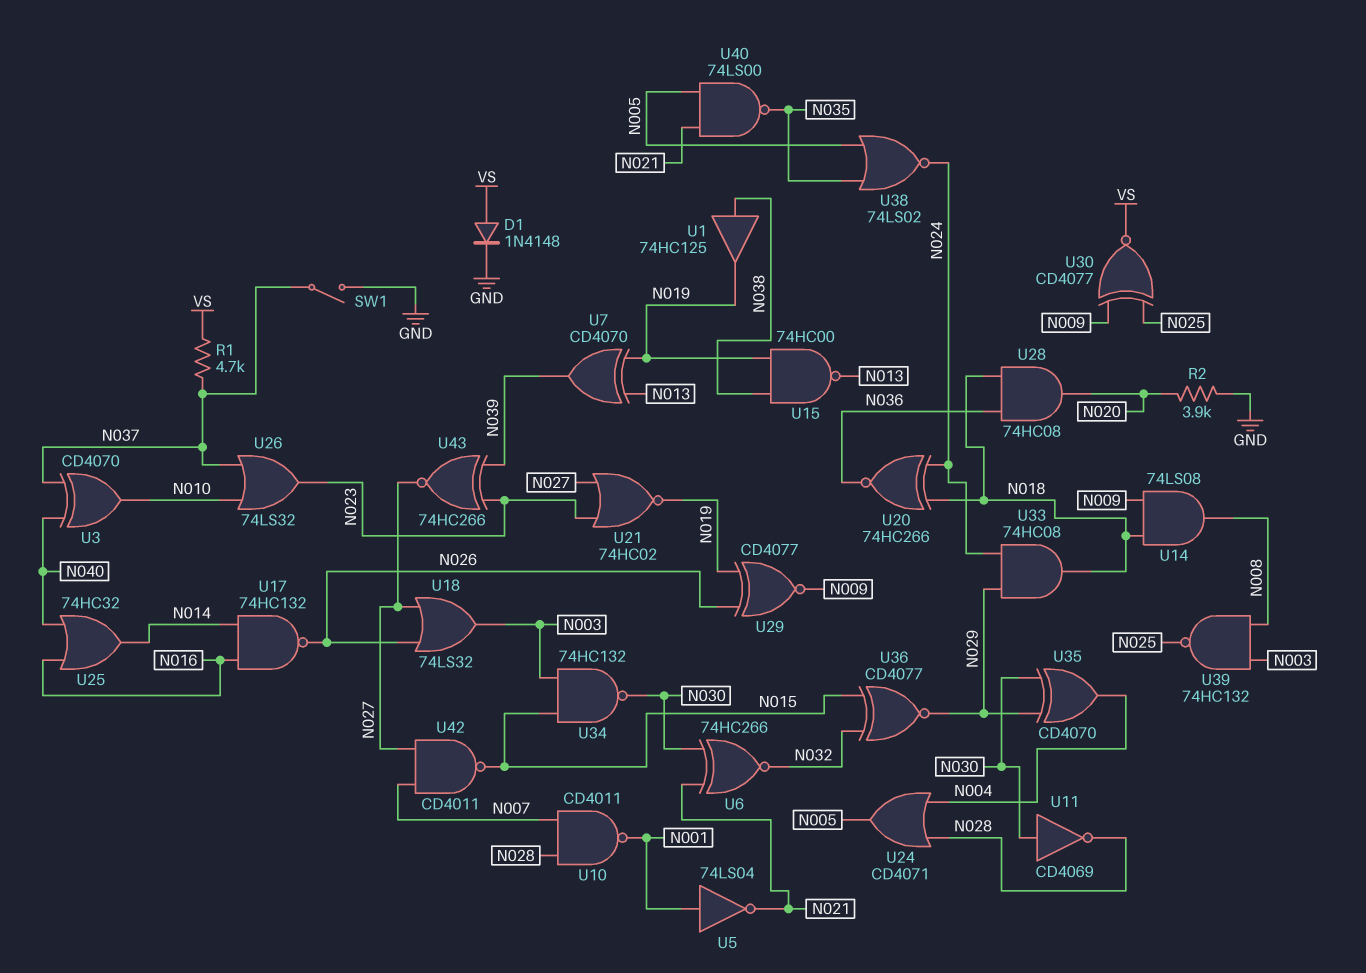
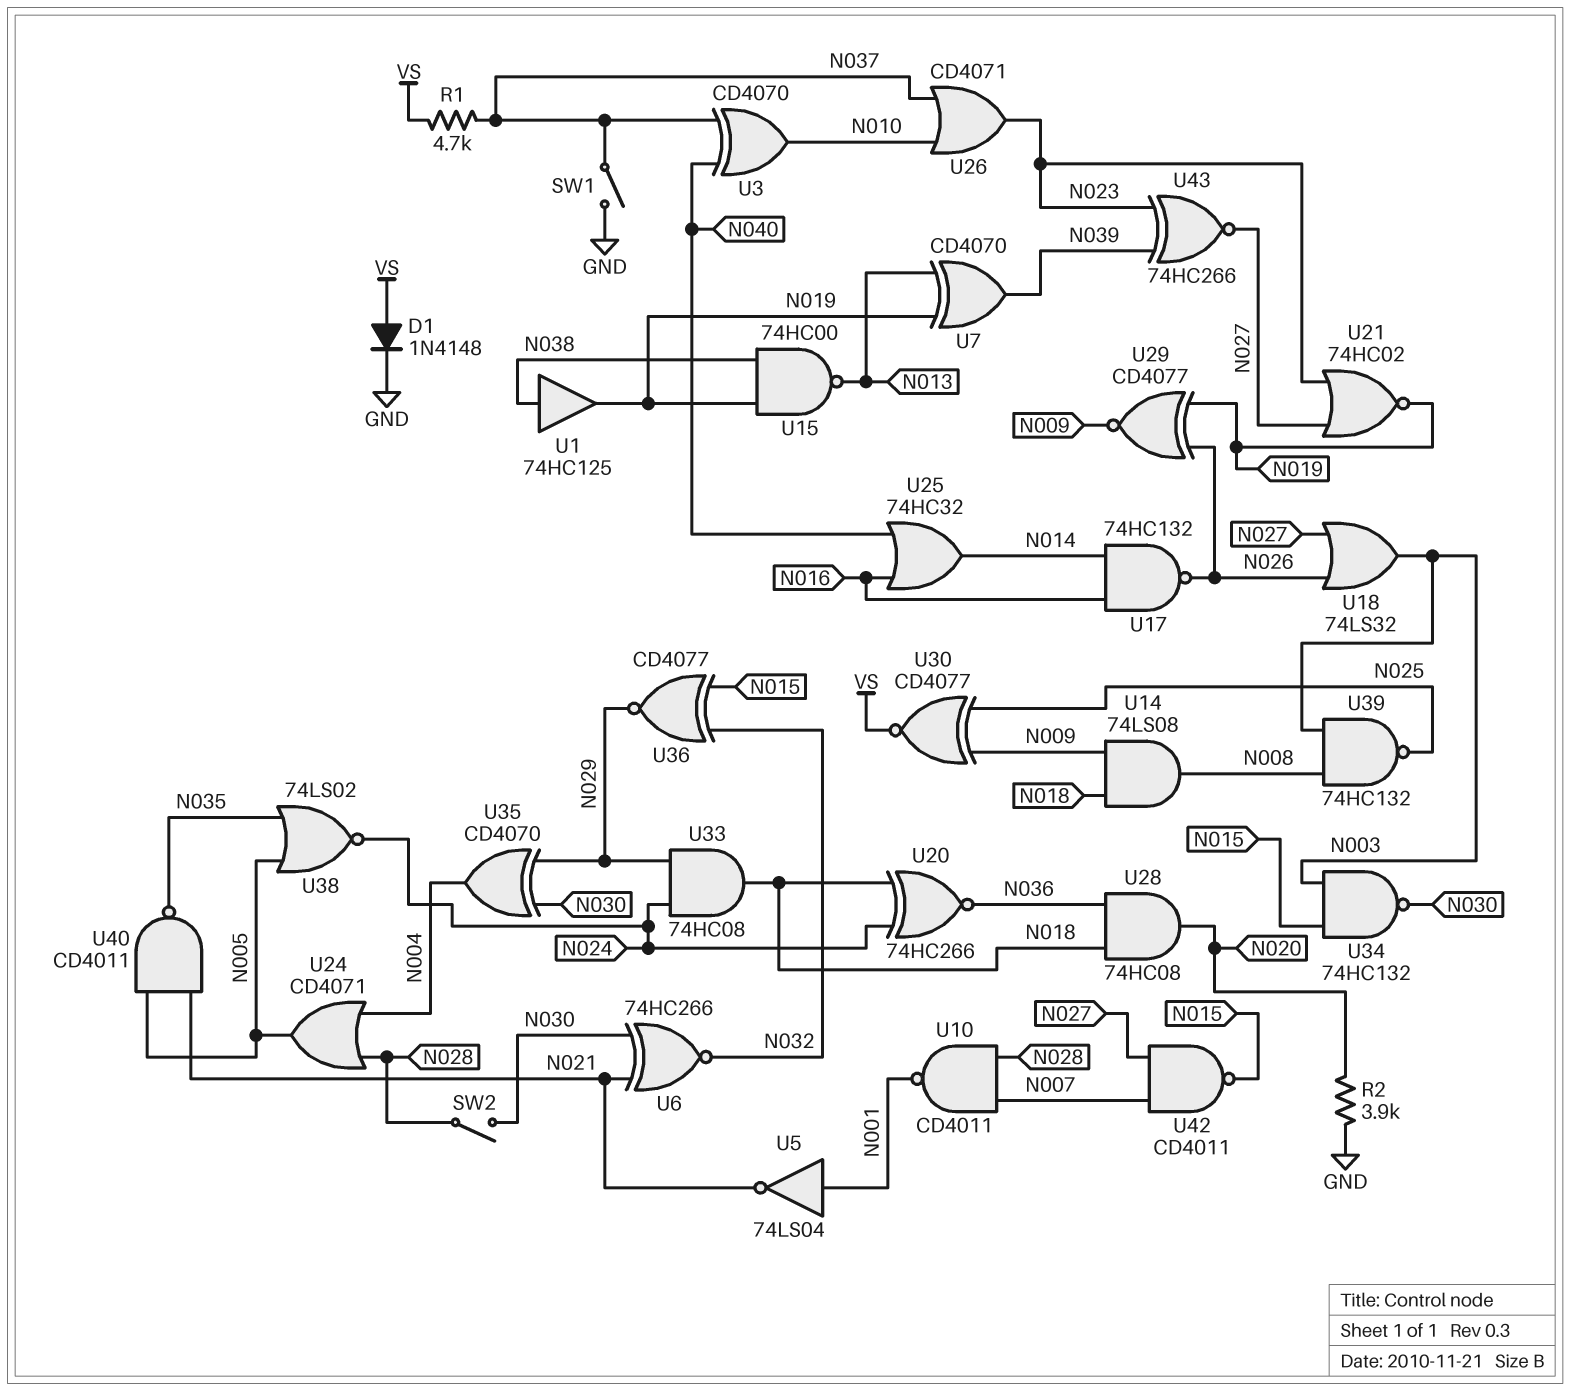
SW2: none -> switch (N028, N030)
U11: NOT CD4069 (in N030, out N028) -> none
U26: OR 74LS32 (in N010, in N037, out N023) -> OR CD4071 (in N010, in N037, out N023)
U40: NAND 74LS00 (in N005, in N021, out N035) -> NAND CD4011 (in N005, in N021, out N035)

